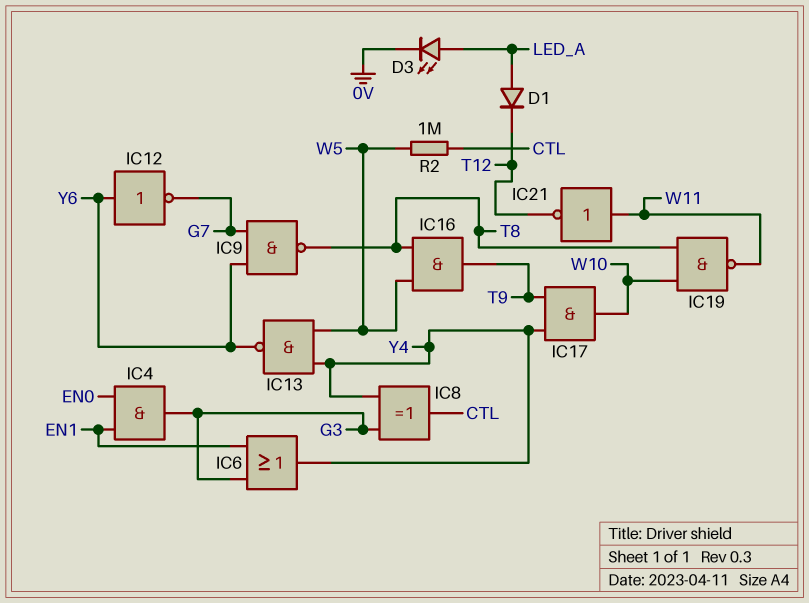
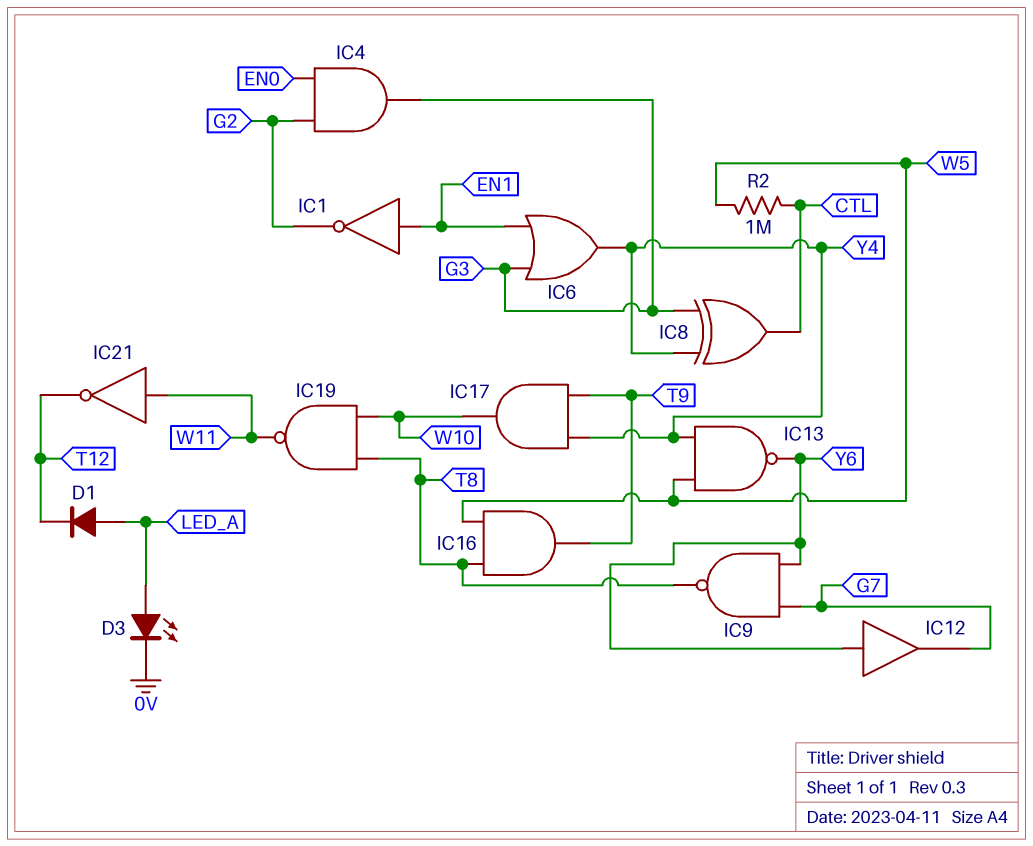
IC1: none -> NOT (in EN1, out G2)
IC4: AND (in EN0, in EN1, out G3) -> AND (in EN0, in G2, out G3)
IC12: NOT (in Y6, out G7) -> buffer (in Y6, out G7)

